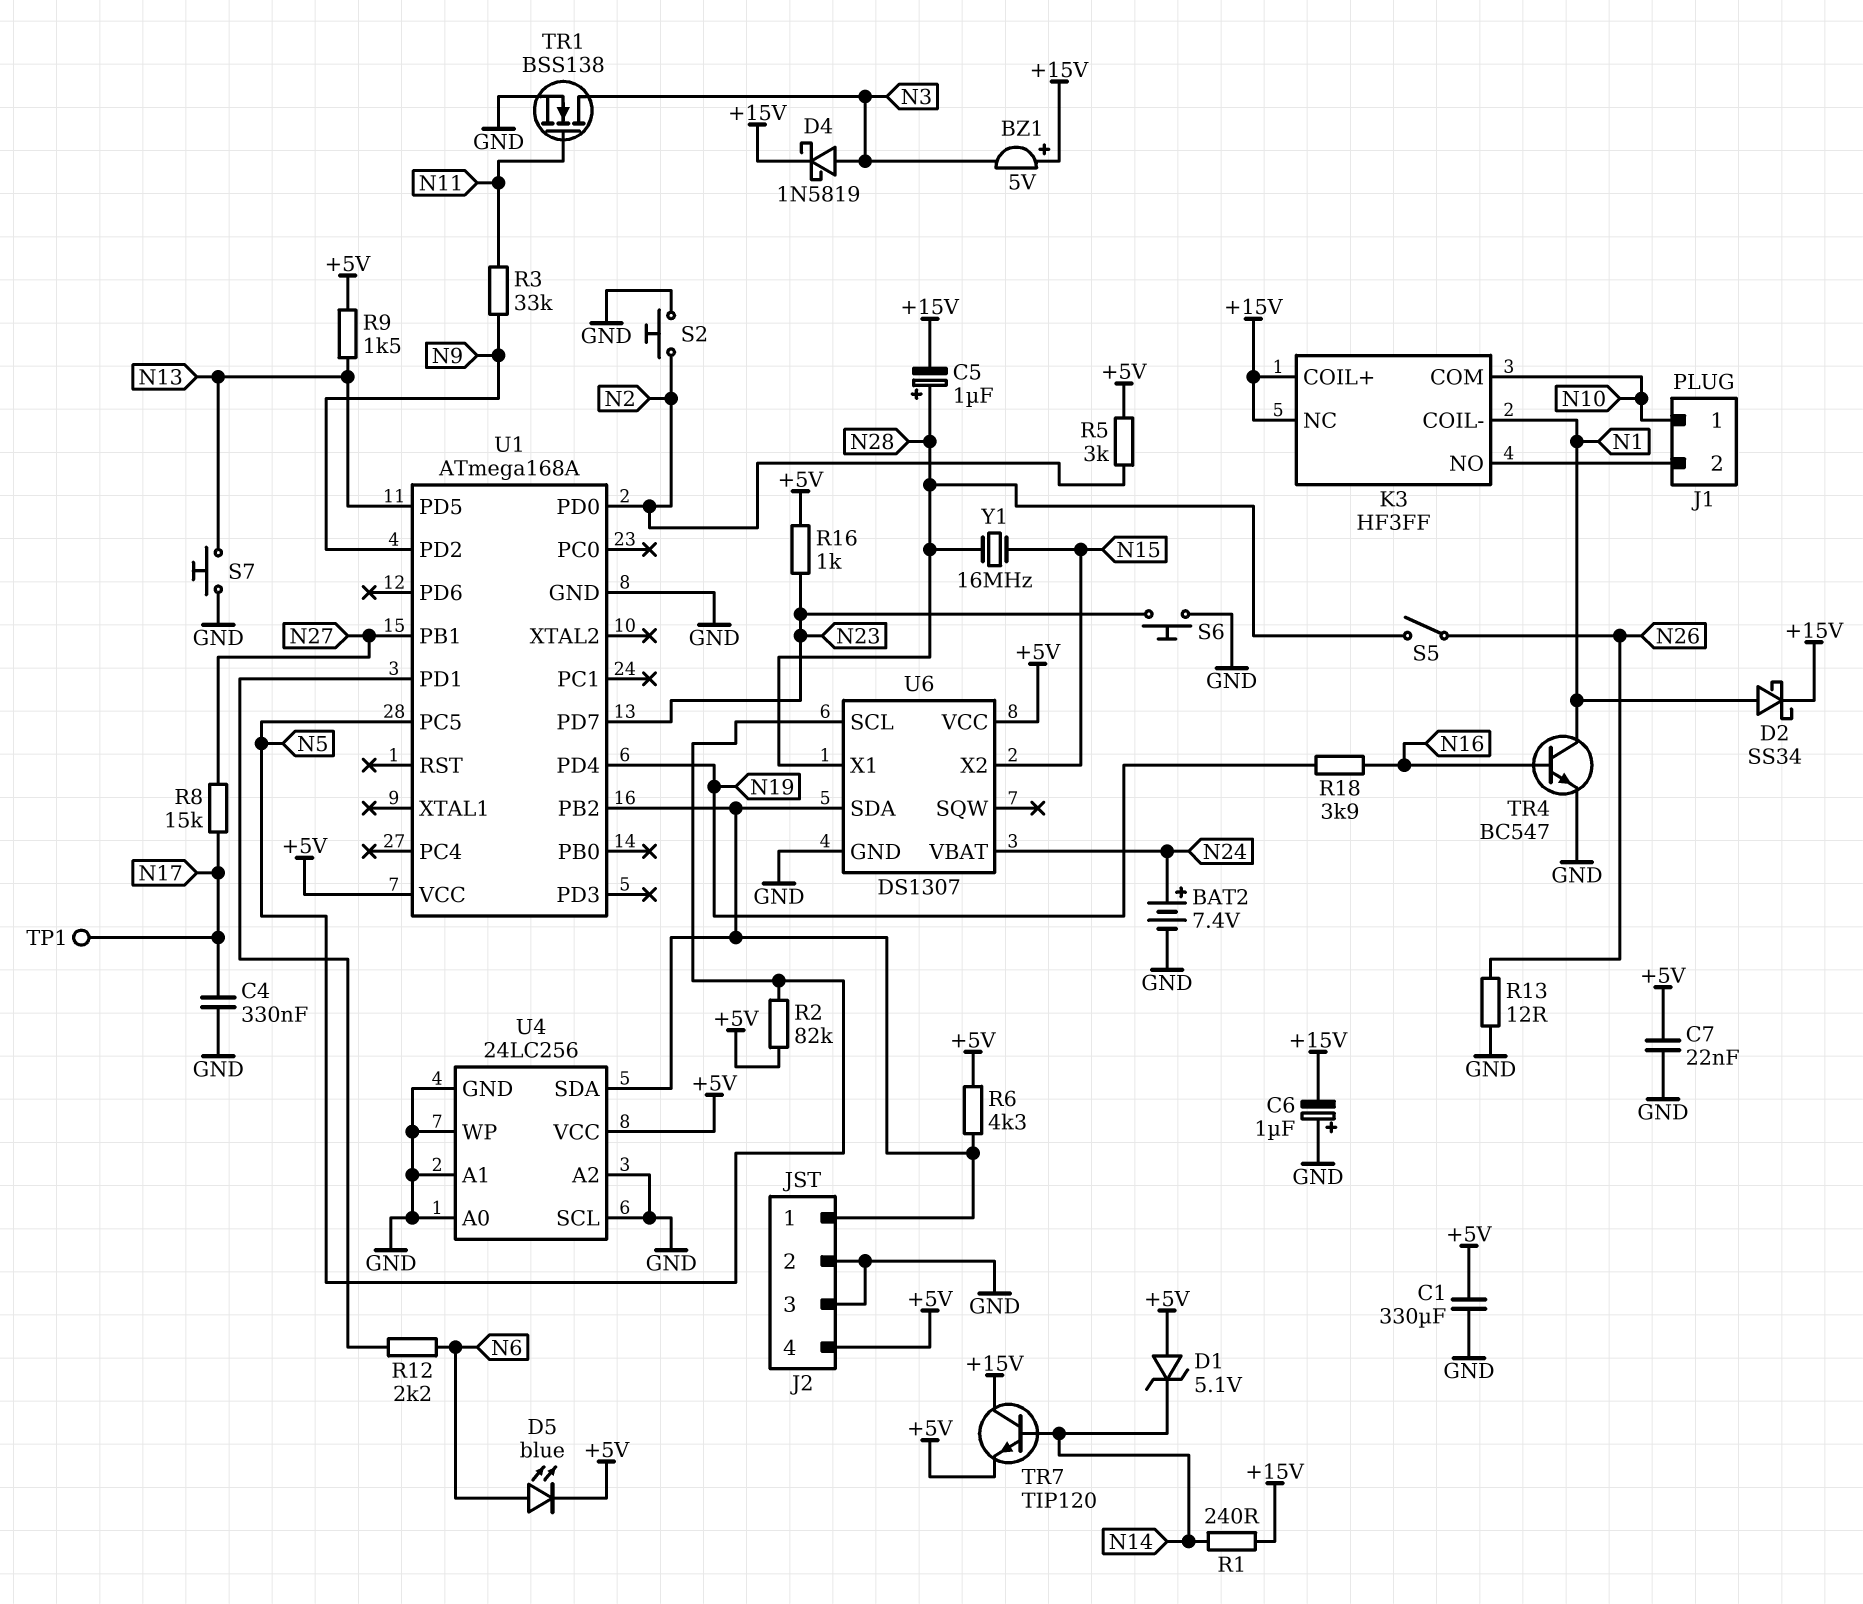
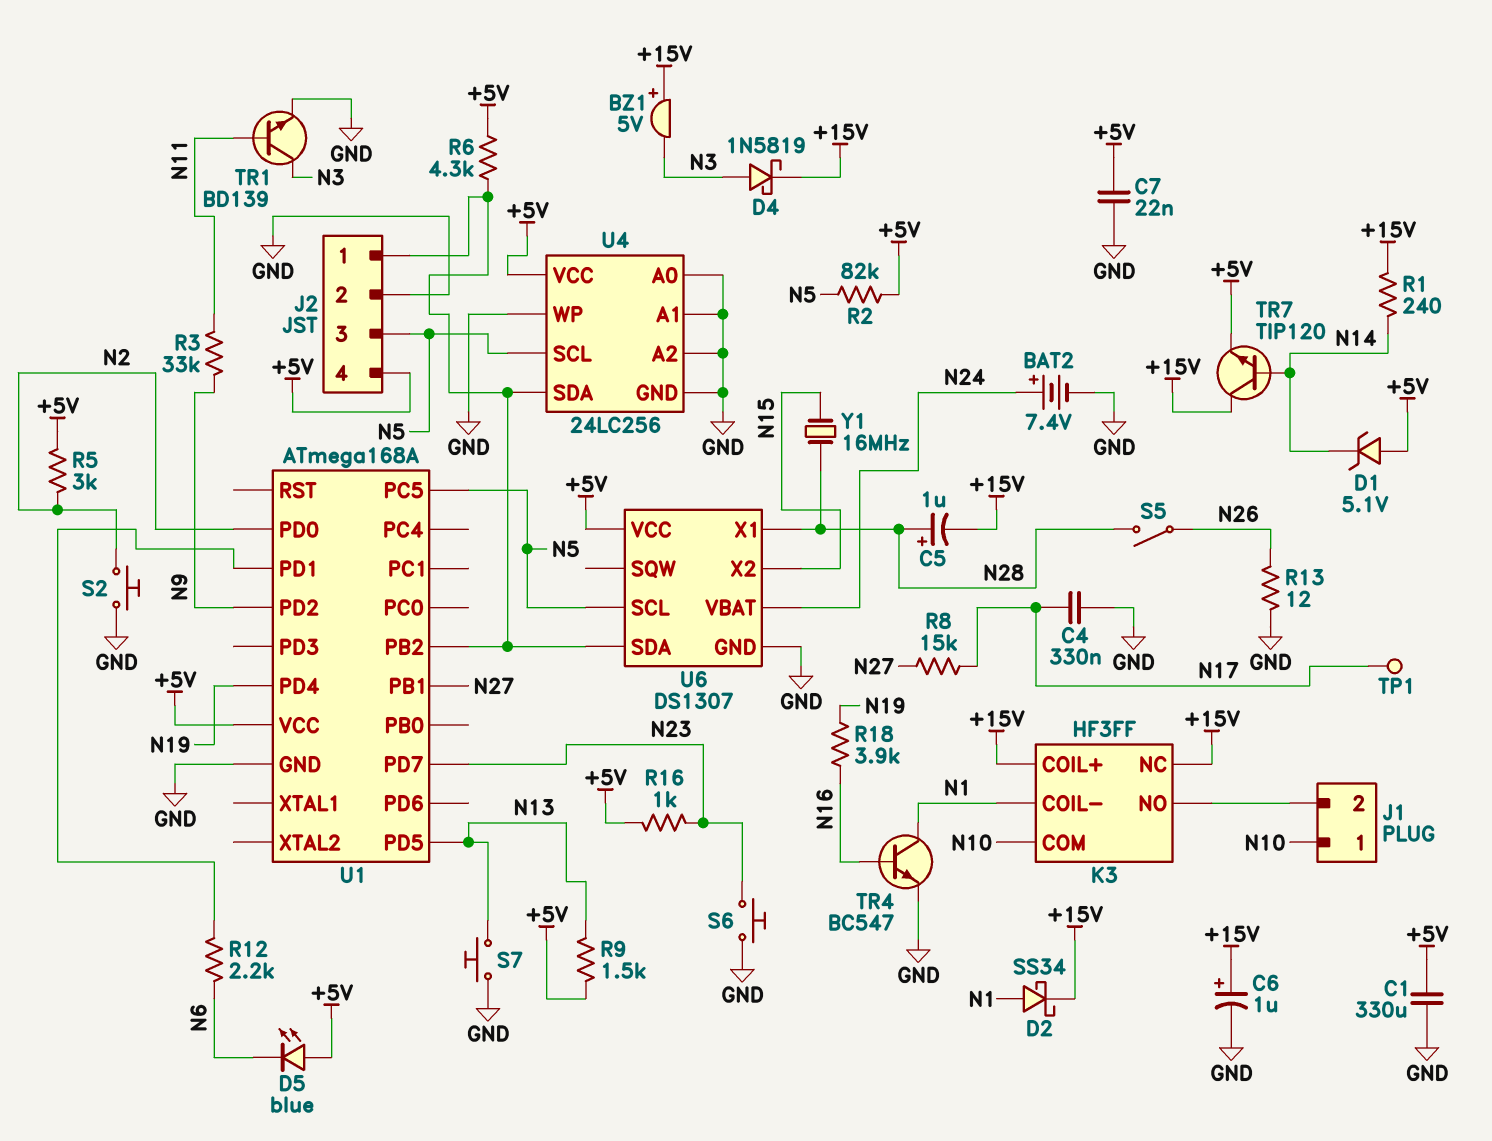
C6: 1uF (plus GND, minus +15V) -> 1uF (plus +15V, minus GND)
D5: LED blue (A N6, K +5V) -> LED blue (A +5V, K N6)
J2 pin 3: GND -> N5
TR1: NMOS BSS138 (G N11, D N3, S GND) -> NPN BD139 (B N11, C N3, E GND)
U4 pin SCL: GND -> N5

